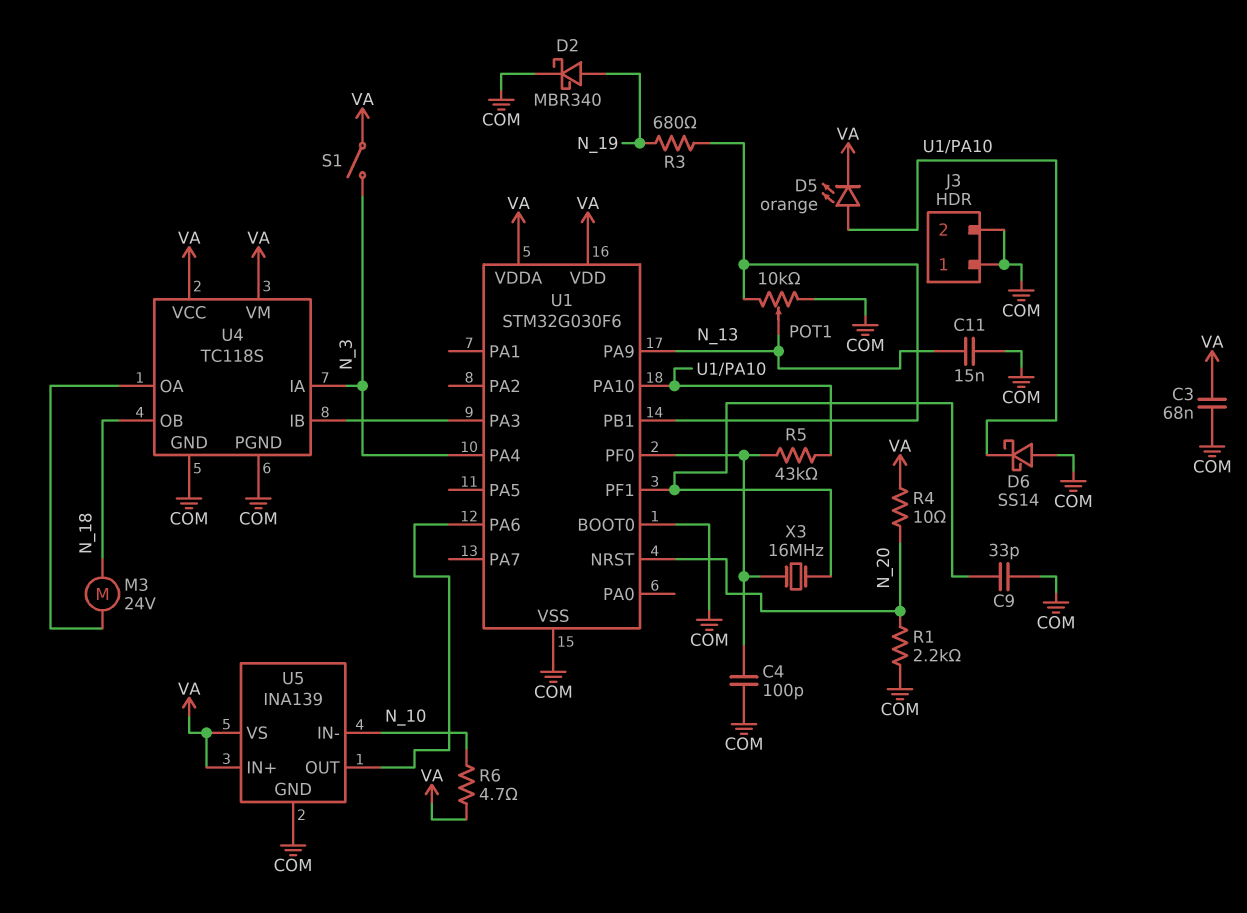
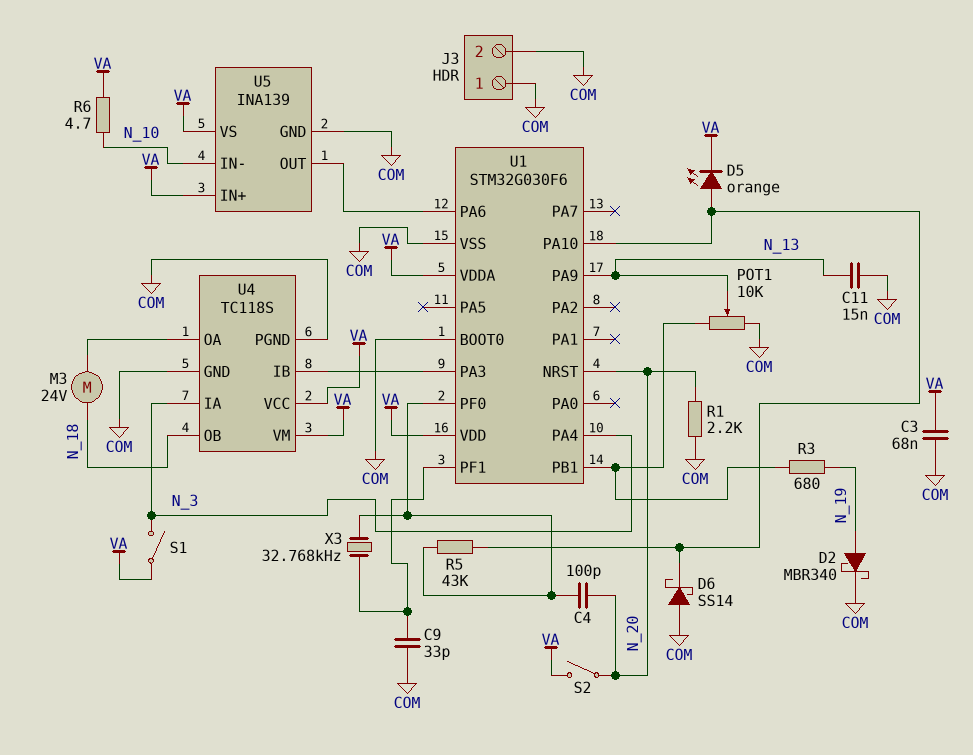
C4: 100pF (COM, U1/PF0) -> 100pF (N_20, U1/PF0)
R4: 10 (N_20, VA) -> none
S2: none -> switch (N_20, VA)
X3: 16MHz (U1/PF0, U1/PF1) -> 32.768kHz (U1/PF0, U1/PF1)

